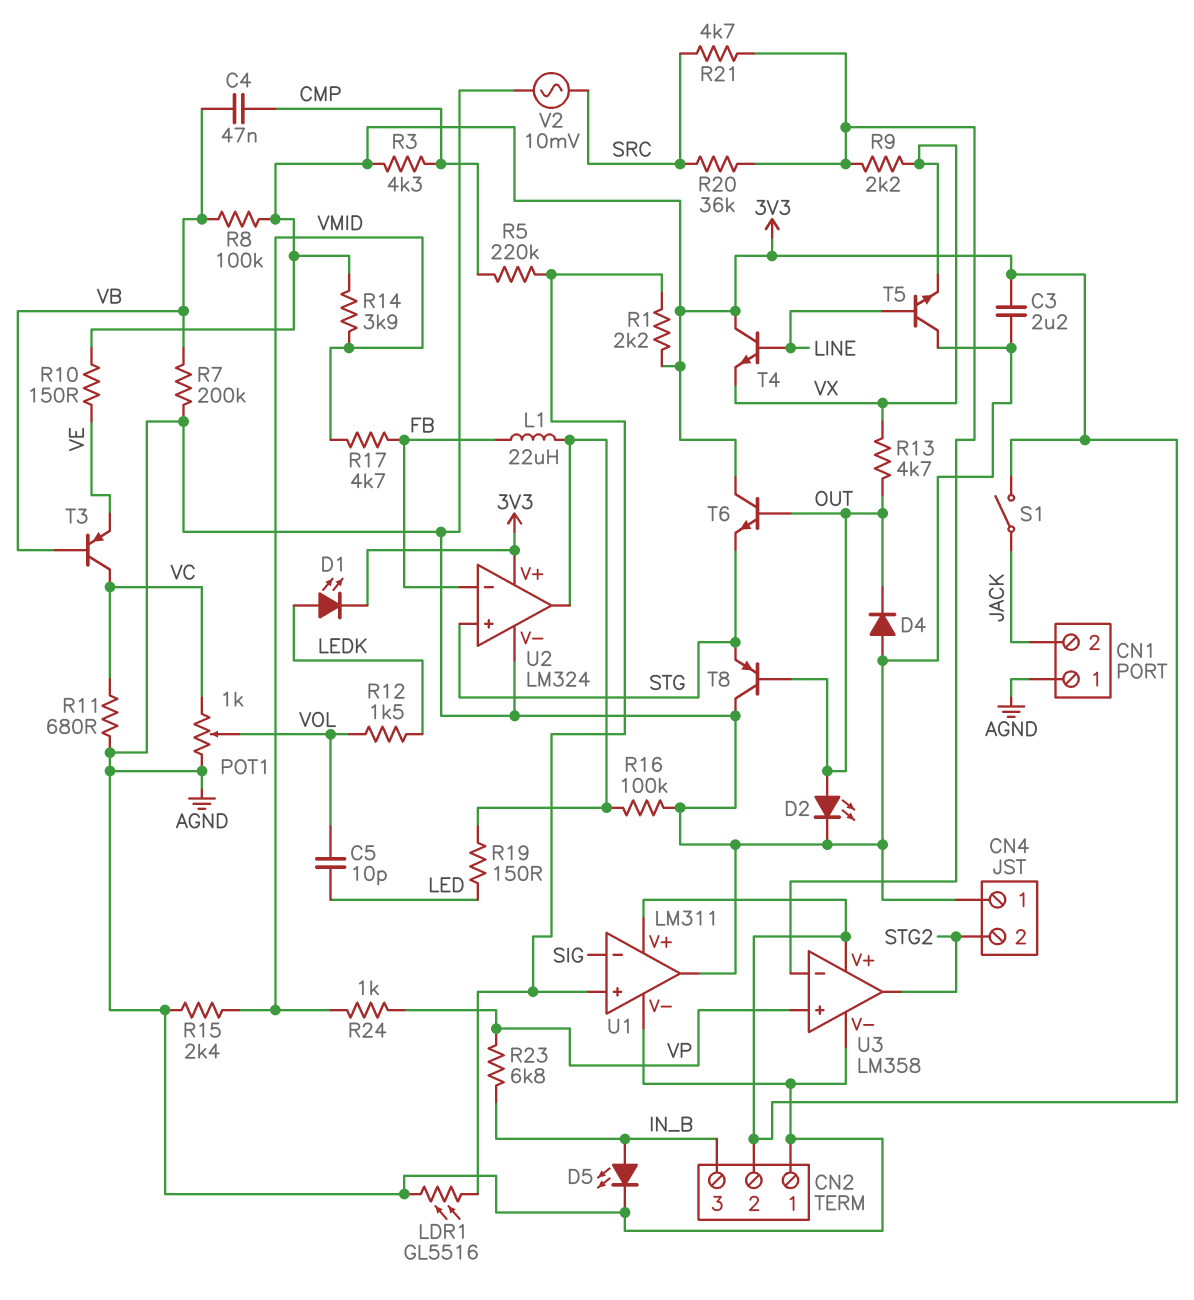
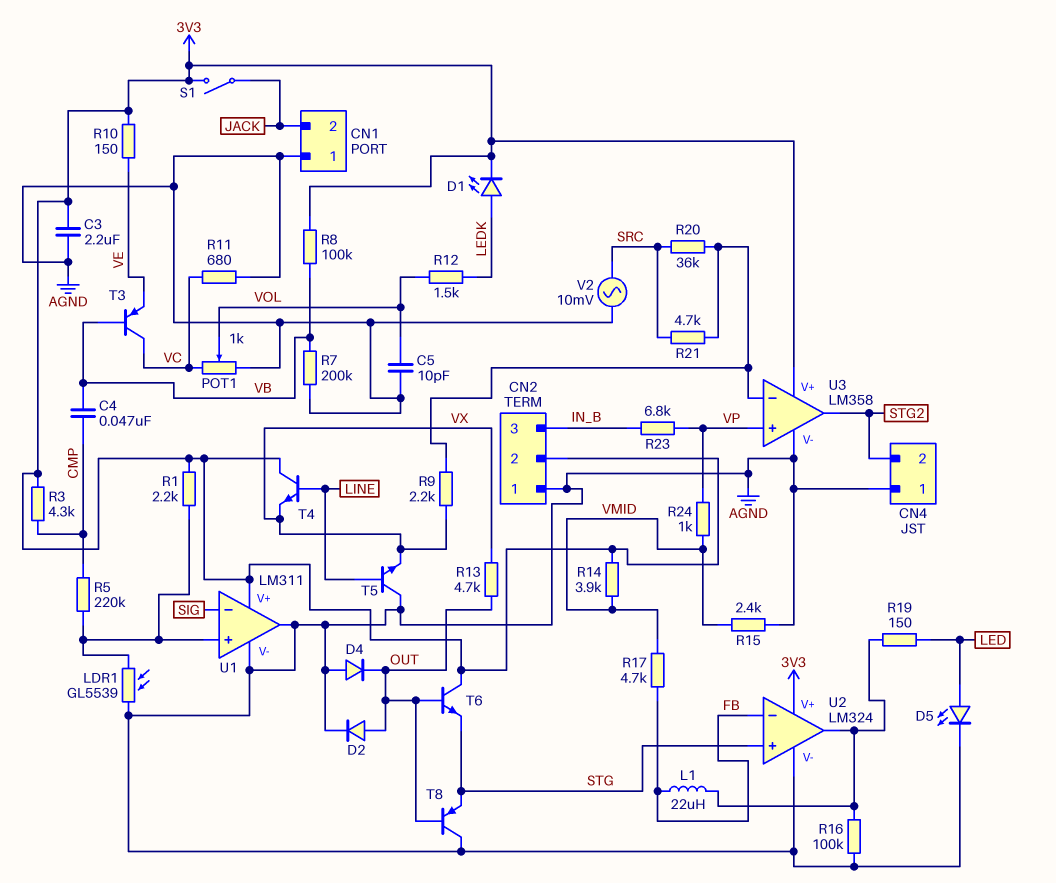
C5: 10pF (LED, VOL) -> 10pF (AGND, VOL)
D2: LED (A OUT, K AGND) -> diode (A OUT, K AGND)
D5: LED (A IN_B, K AGND) -> LED (A LED, K AGND)
LDR1: GL5516 (AGND, U1/in+) -> GL5539 (AGND, U1/in+)

